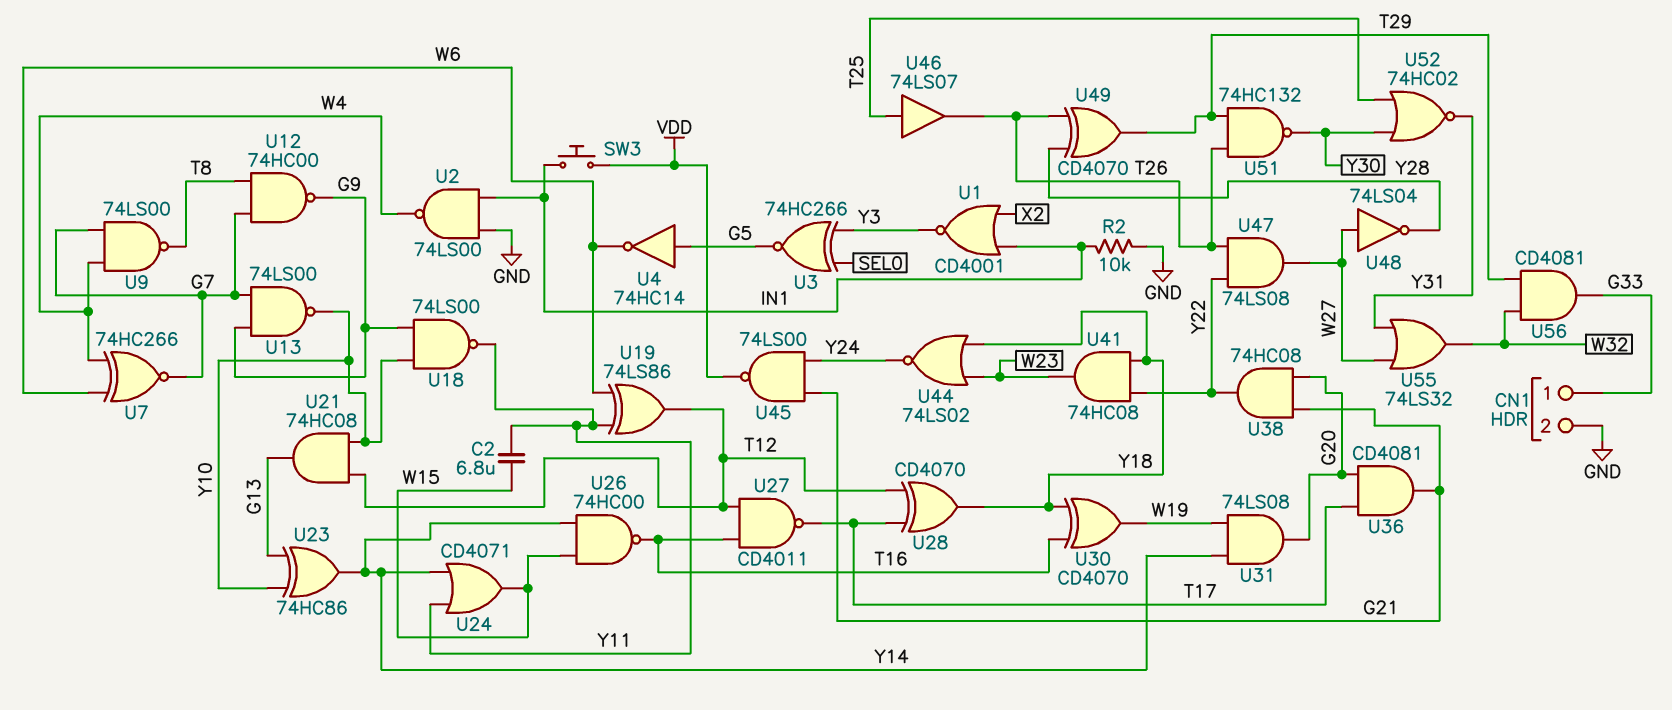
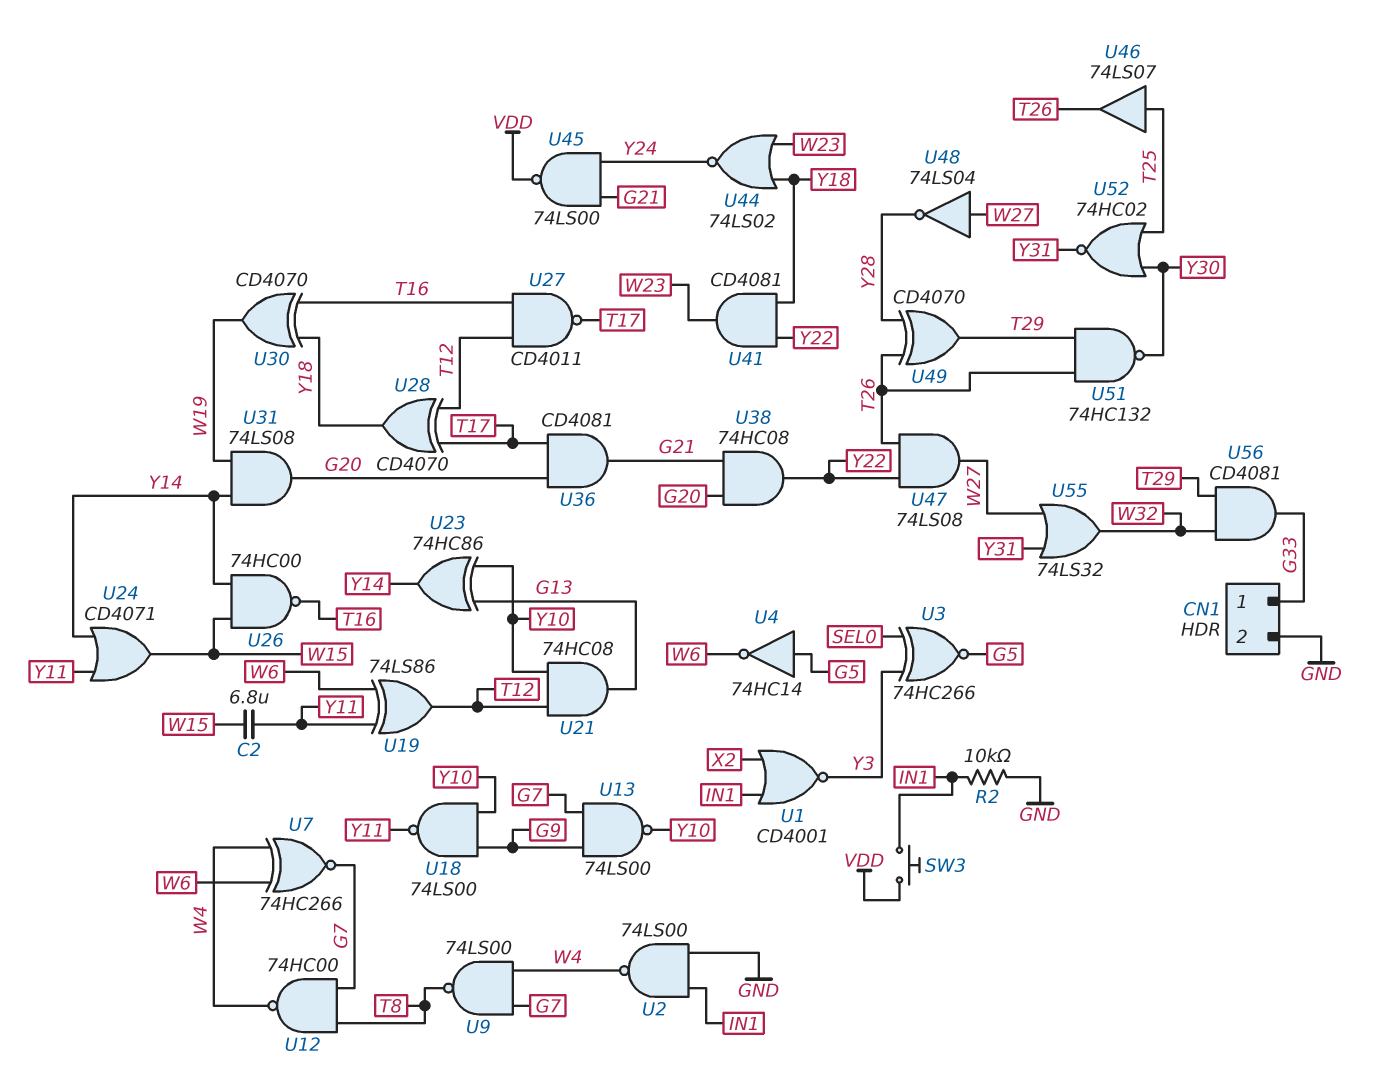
U12: NAND 74HC00 (in G7, in T8, out G9) -> NAND 74HC00 (in G7, in T8, out W4)
U41: AND 74HC08 (in Y18, in Y22, out W23) -> AND CD4081 (in Y18, in Y22, out W23)

